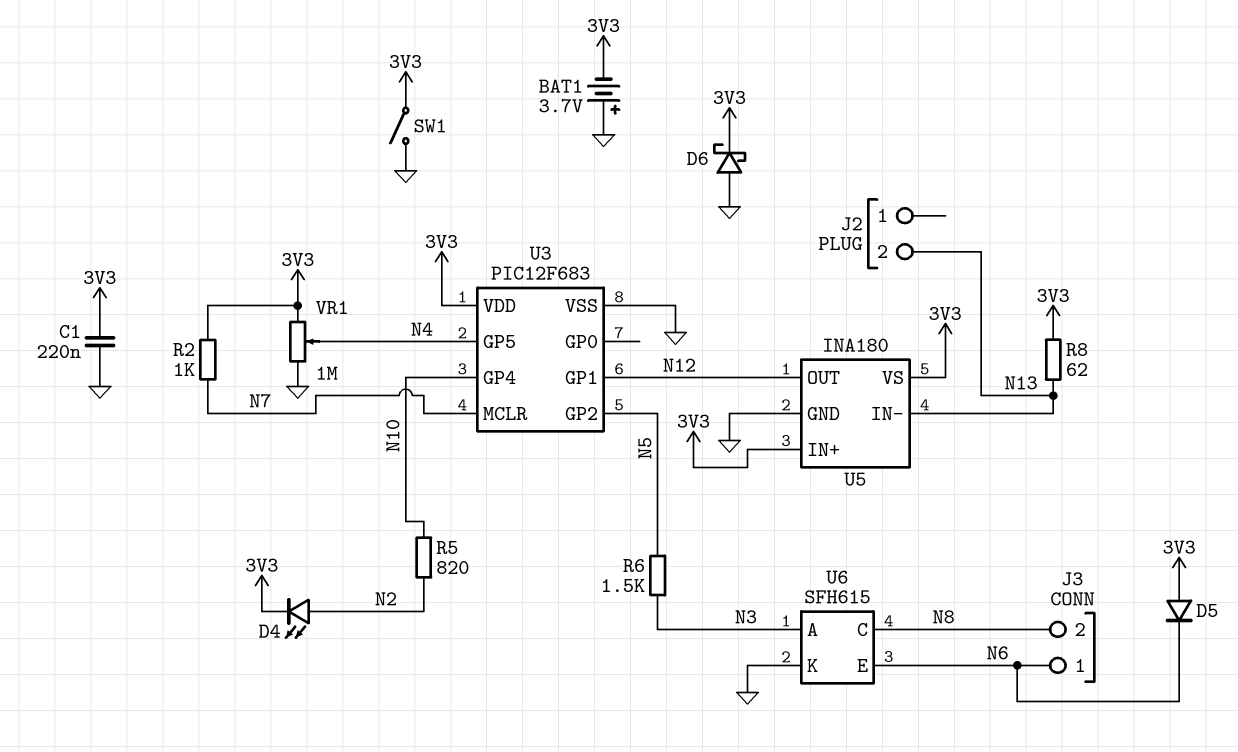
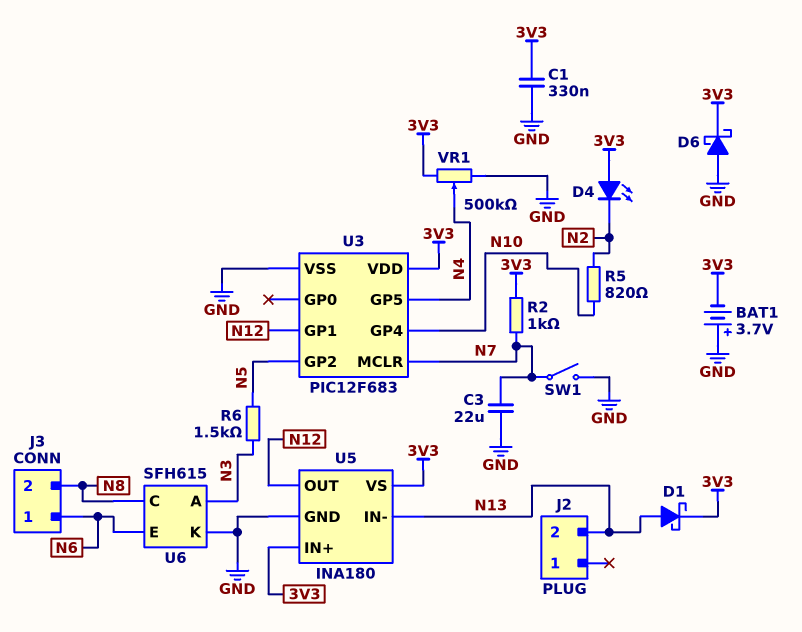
C1: 220nF (3V3, GND) -> 330nF (3V3, GND)
C3: none -> 22uF (GND, N7)
D1: none -> schottky (A N13, K 3V3)
D4: LED (A N2, K 3V3) -> LED (A 3V3, K N2)
D5: diode (A 3V3, K N6) -> none
R8: 62 (3V3, N13) -> none
SW1: switch (3V3, GND) -> switch (GND, N7)
VR1: 1M (3V3, GND, wiper N4) -> 500k (3V3, GND, wiper N4)

